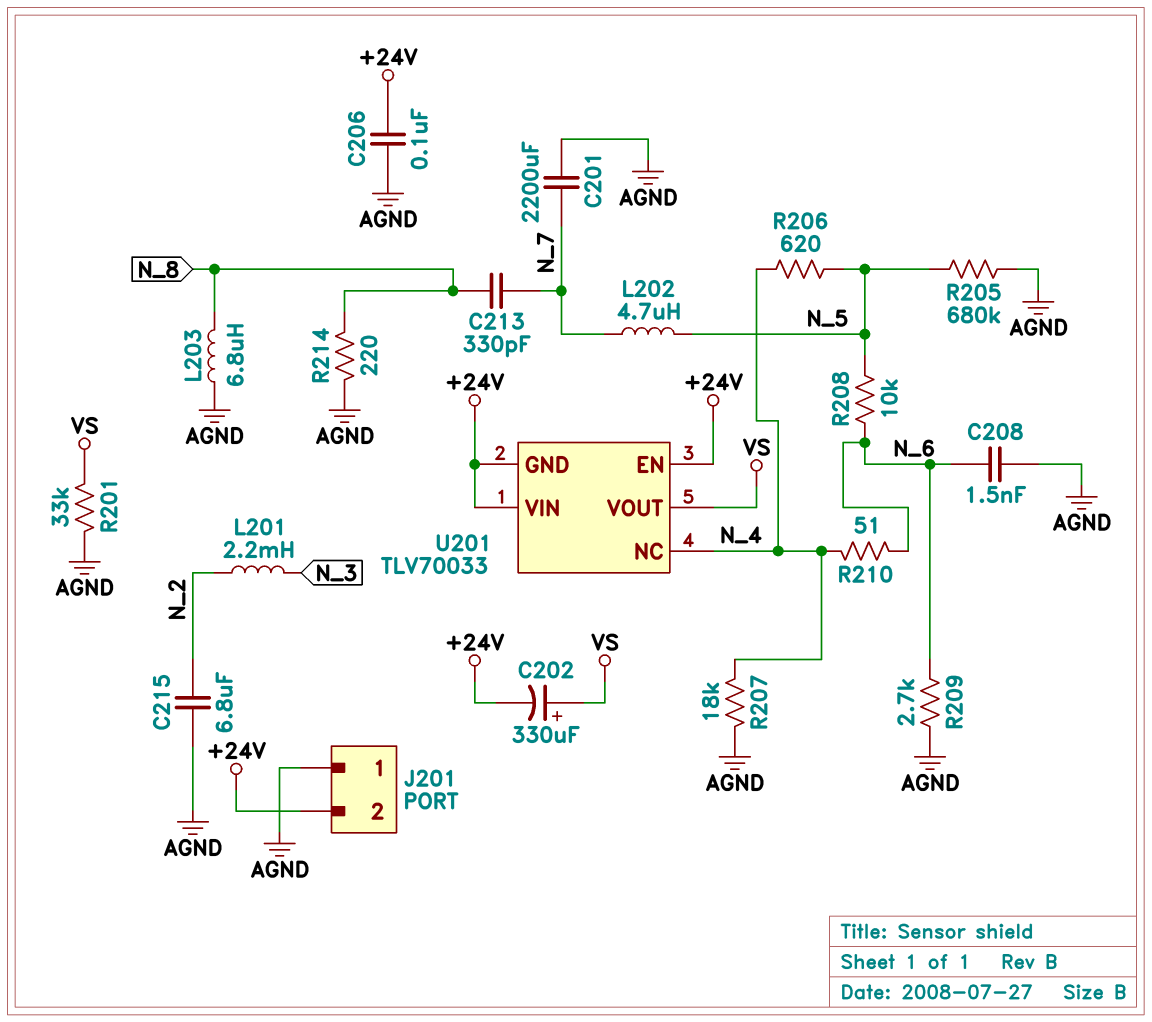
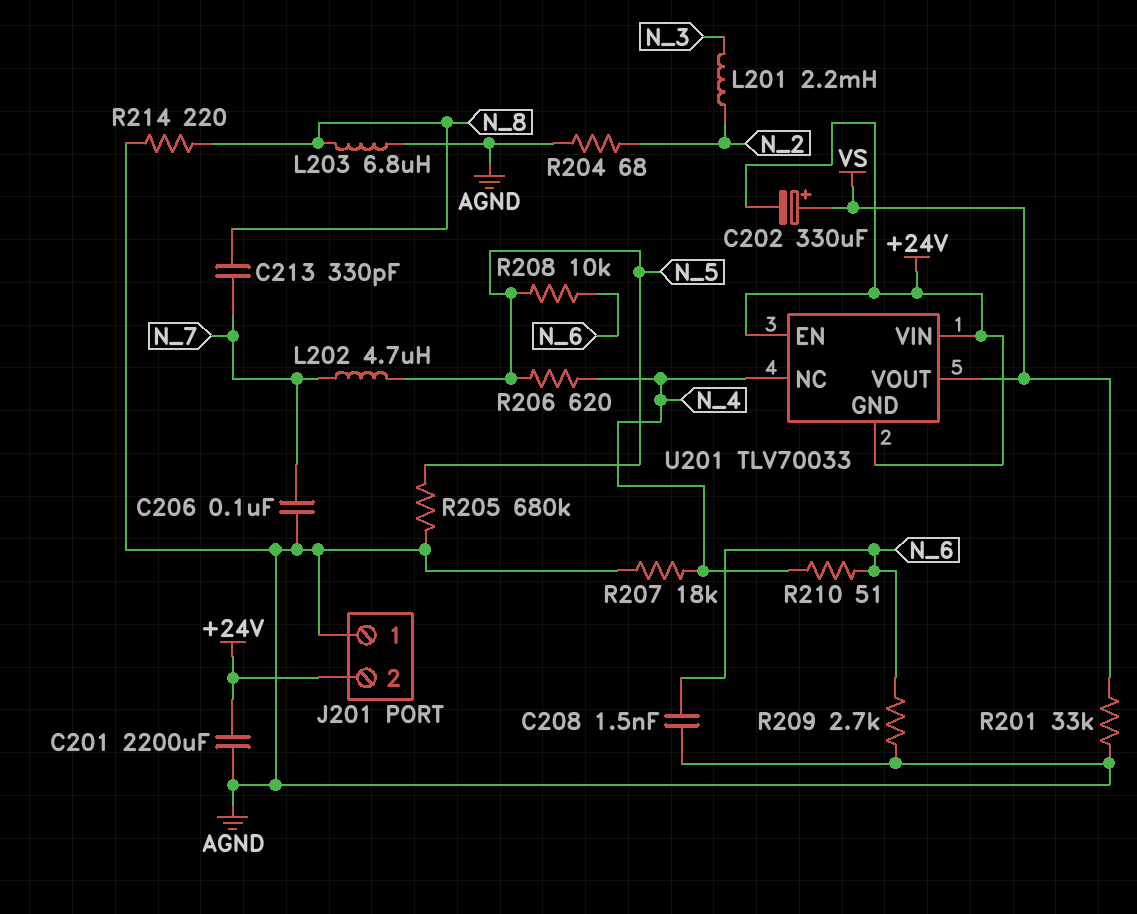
C201: 2200uF (AGND, N_7) -> 2200uF (+24V, AGND)
C206: 100nF (+24V, AGND) -> 100nF (AGND, N_7)
C215: 6.8uF (AGND, N_2) -> none
R204: none -> 68 (AGND, N_2)

